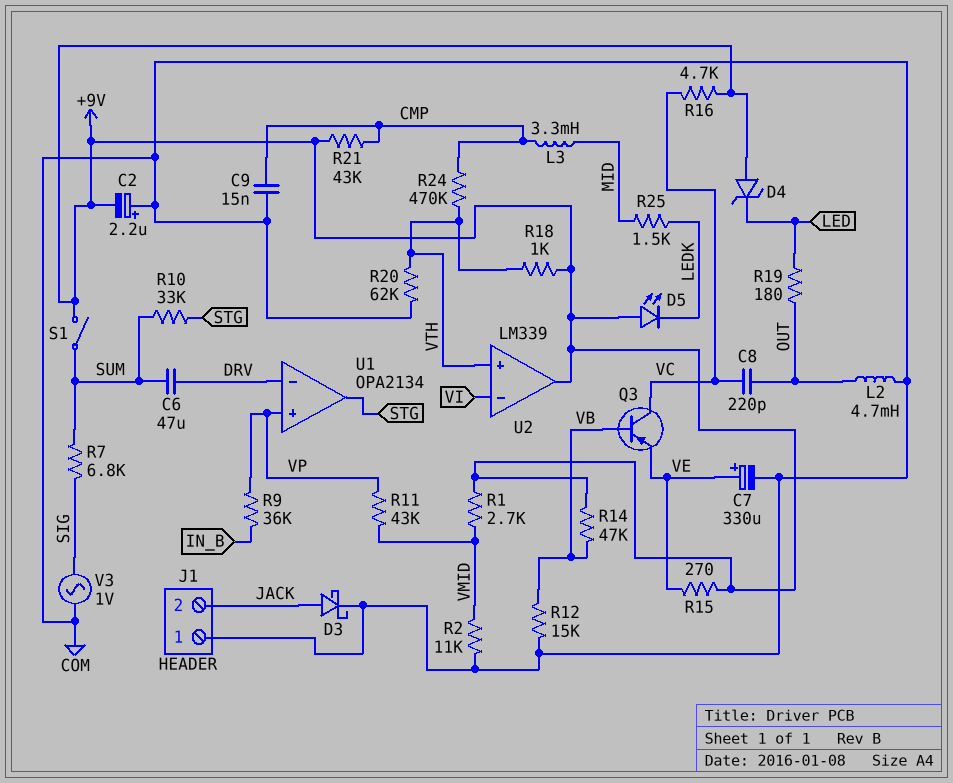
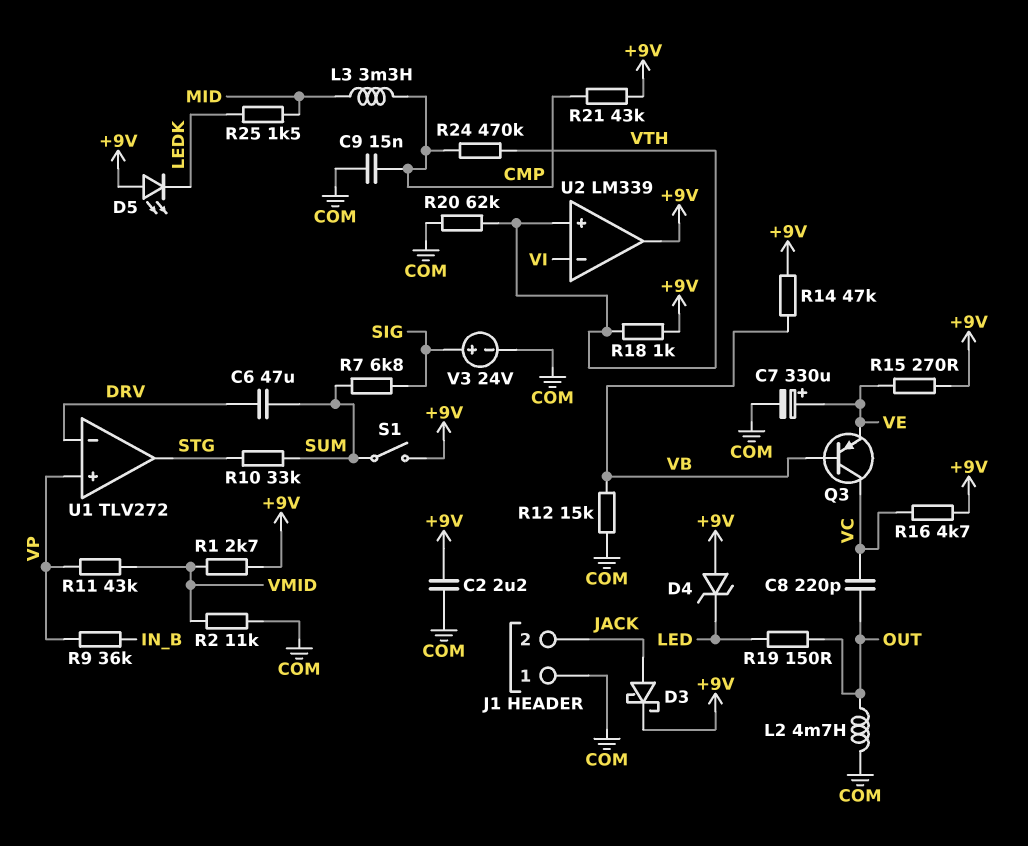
C2: 2.2uF (plus COM, minus +9V) -> 2.2uF (+9V, COM)
D3: schottky (A JACK, K COM) -> schottky (A JACK, K +9V)
R19: 180 (LED, OUT) -> 150 (LED, OUT)
U1: OPA2134 -> TLV272
V3: AC 1V (COM, SIG) -> 24V (plus SIG, minus COM)

